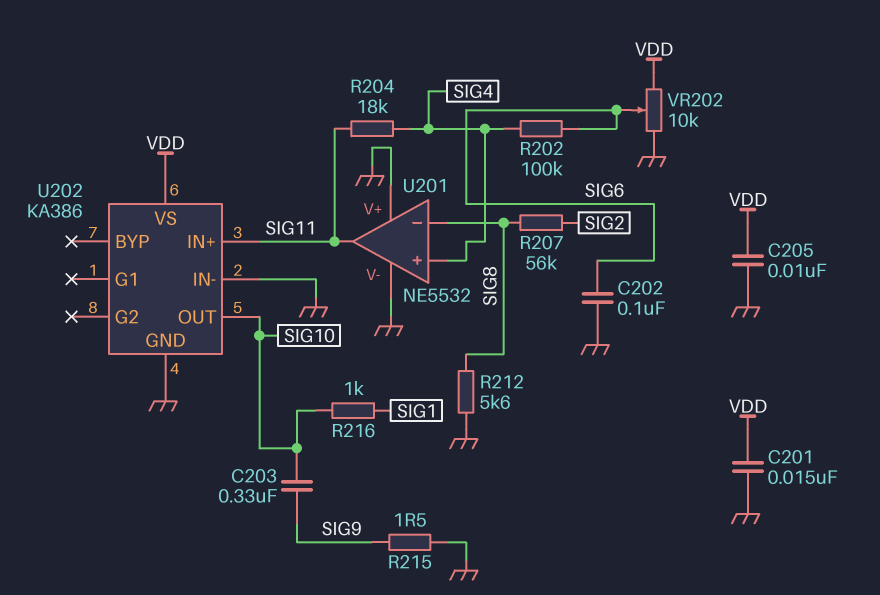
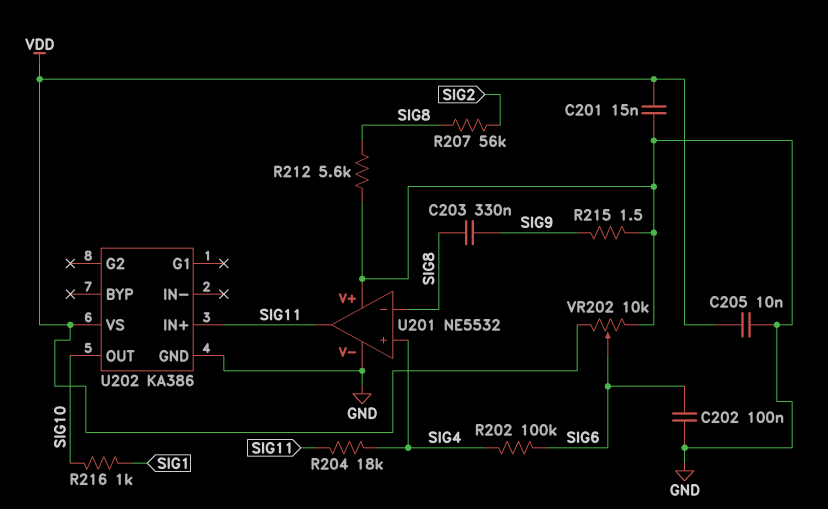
C203: 330nF (SIG9, SIG10) -> 330nF (SIG8, SIG9)
U202 pin IN-: GND -> none

